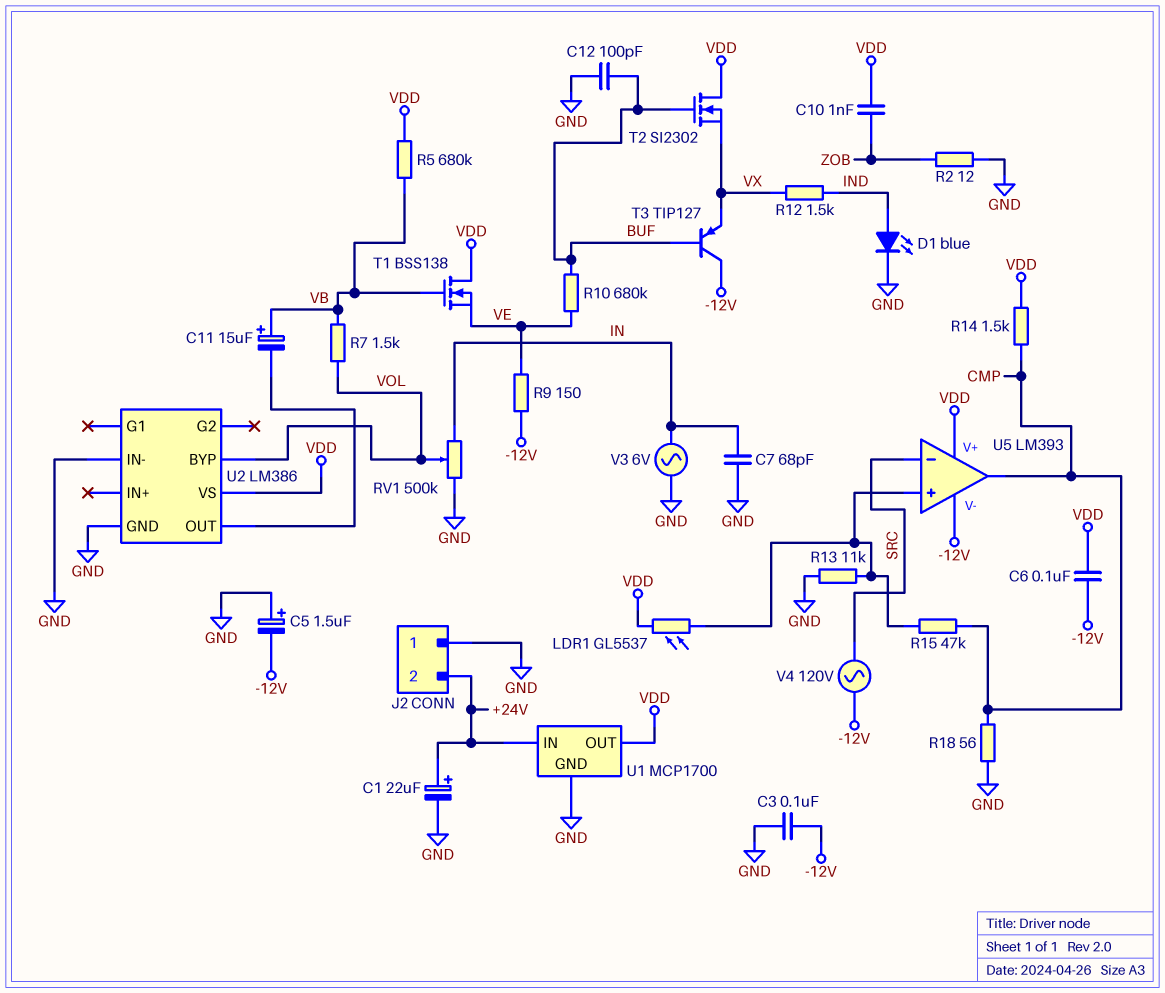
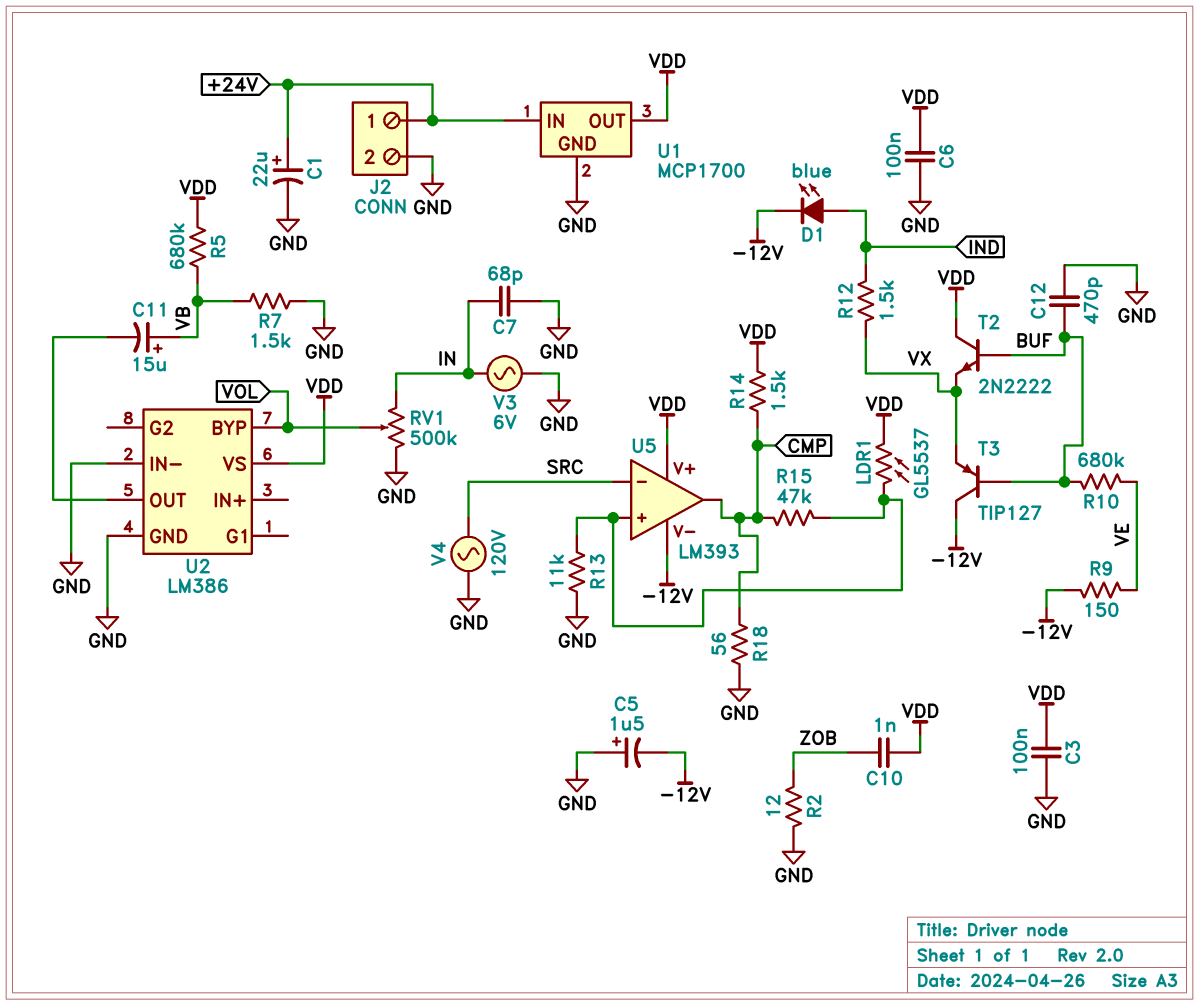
C3: 100nF (-12V, GND) -> 100nF (GND, VDD)
C6: 100nF (-12V, VDD) -> 100nF (GND, VDD)
C12: 100pF (BUF, GND) -> 470pF (BUF, GND)
D1: LED blue (A IND, K GND) -> LED blue (A IND, K -12V)
J2 pin 1: GND -> +24V
J2 pin 2: +24V -> GND
R7: 1.5k (VB, VOL) -> 1.5k (GND, VB)
T1: NMOS BSS138 (G VB, D VDD, S VE) -> none
T2: NMOS SI2302 (G BUF, D VDD, S VX) -> NPN 2N2222 (B BUF, C VDD, E VX)
V4: AC 120V (-12V, SRC) -> AC 120V (GND, SRC)

